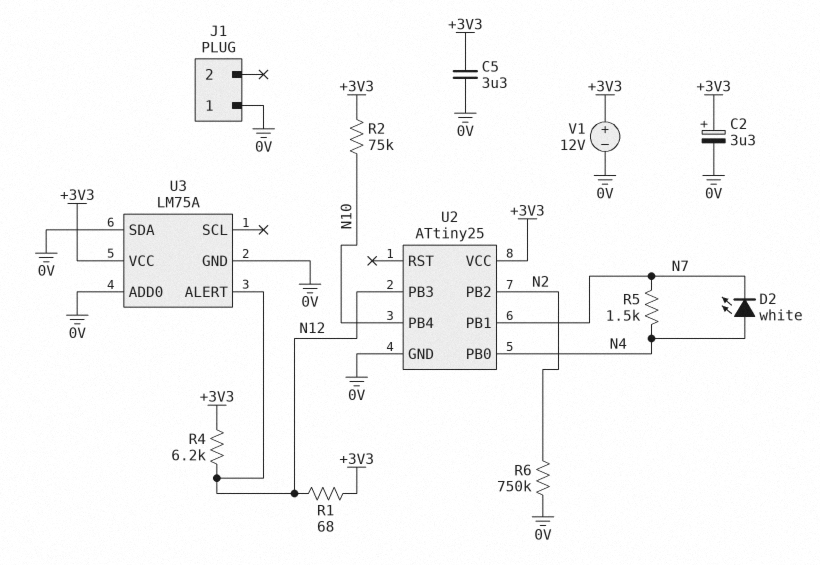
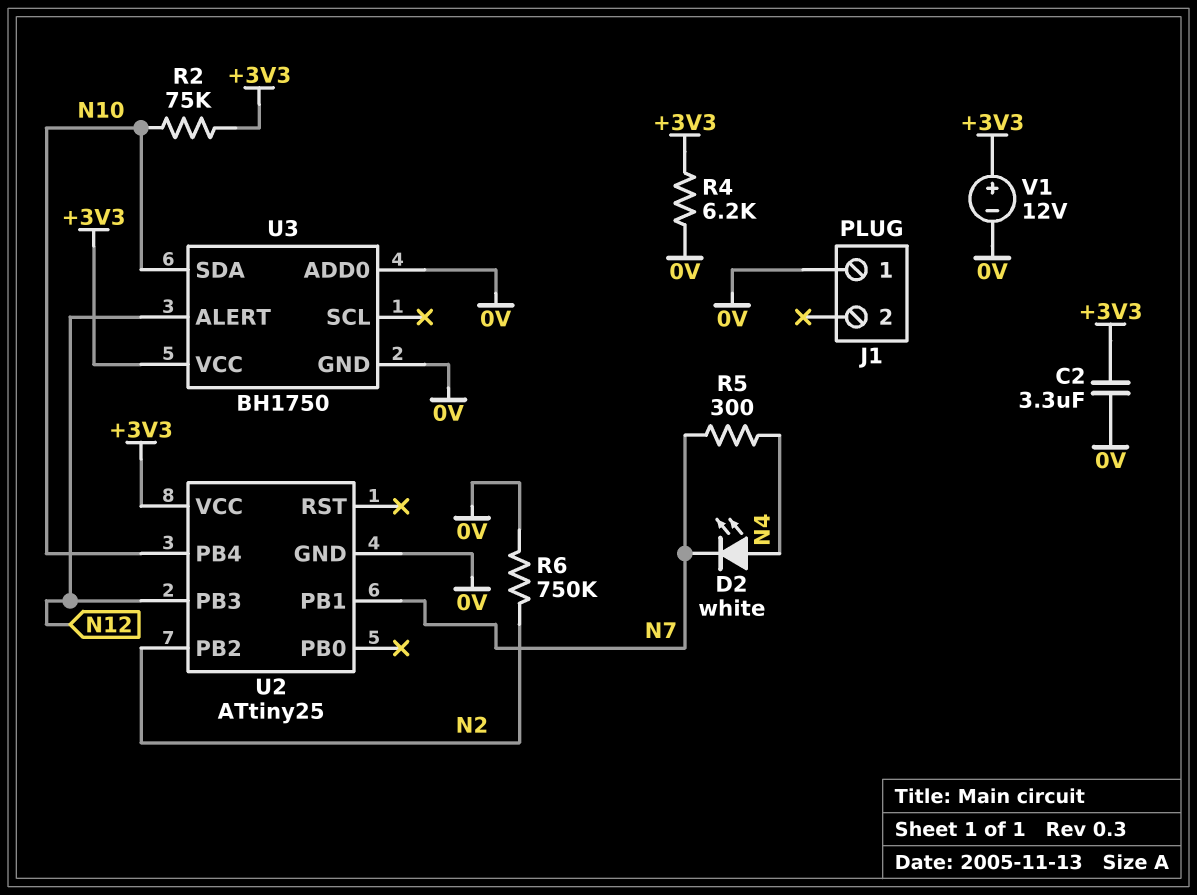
C2: 3.3uF (plus +3V3, minus 0V) -> 3.3uF (+3V3, 0V)
C5: 3.3uF (+3V3, 0V) -> none
R1: 68 (+3V3, N12) -> none
R4: 6.2k (+3V3, N12) -> 6.2k (+3V3, 0V)
R5: 1.5k (N4, N7) -> 300 (N4, N7)
U2 pin PB0: N4 -> none
U3: LM75A -> BH1750
U3 pin SDA: 0V -> N10

